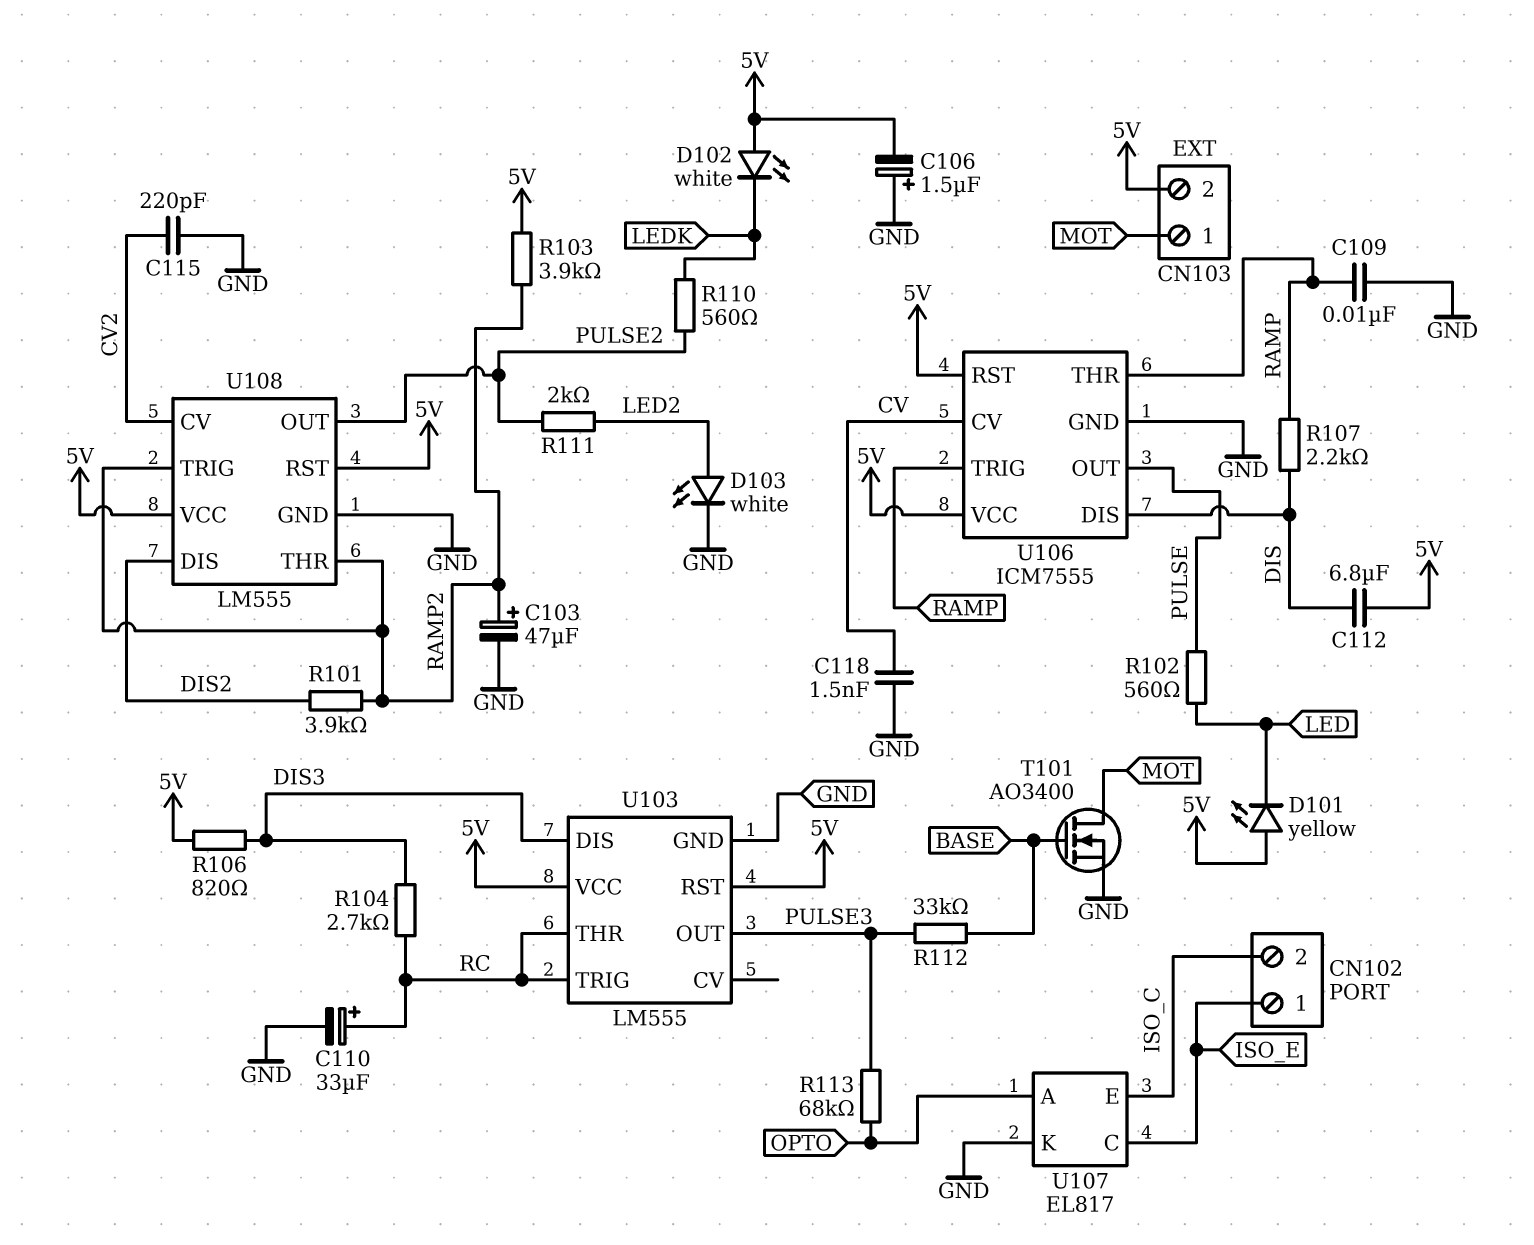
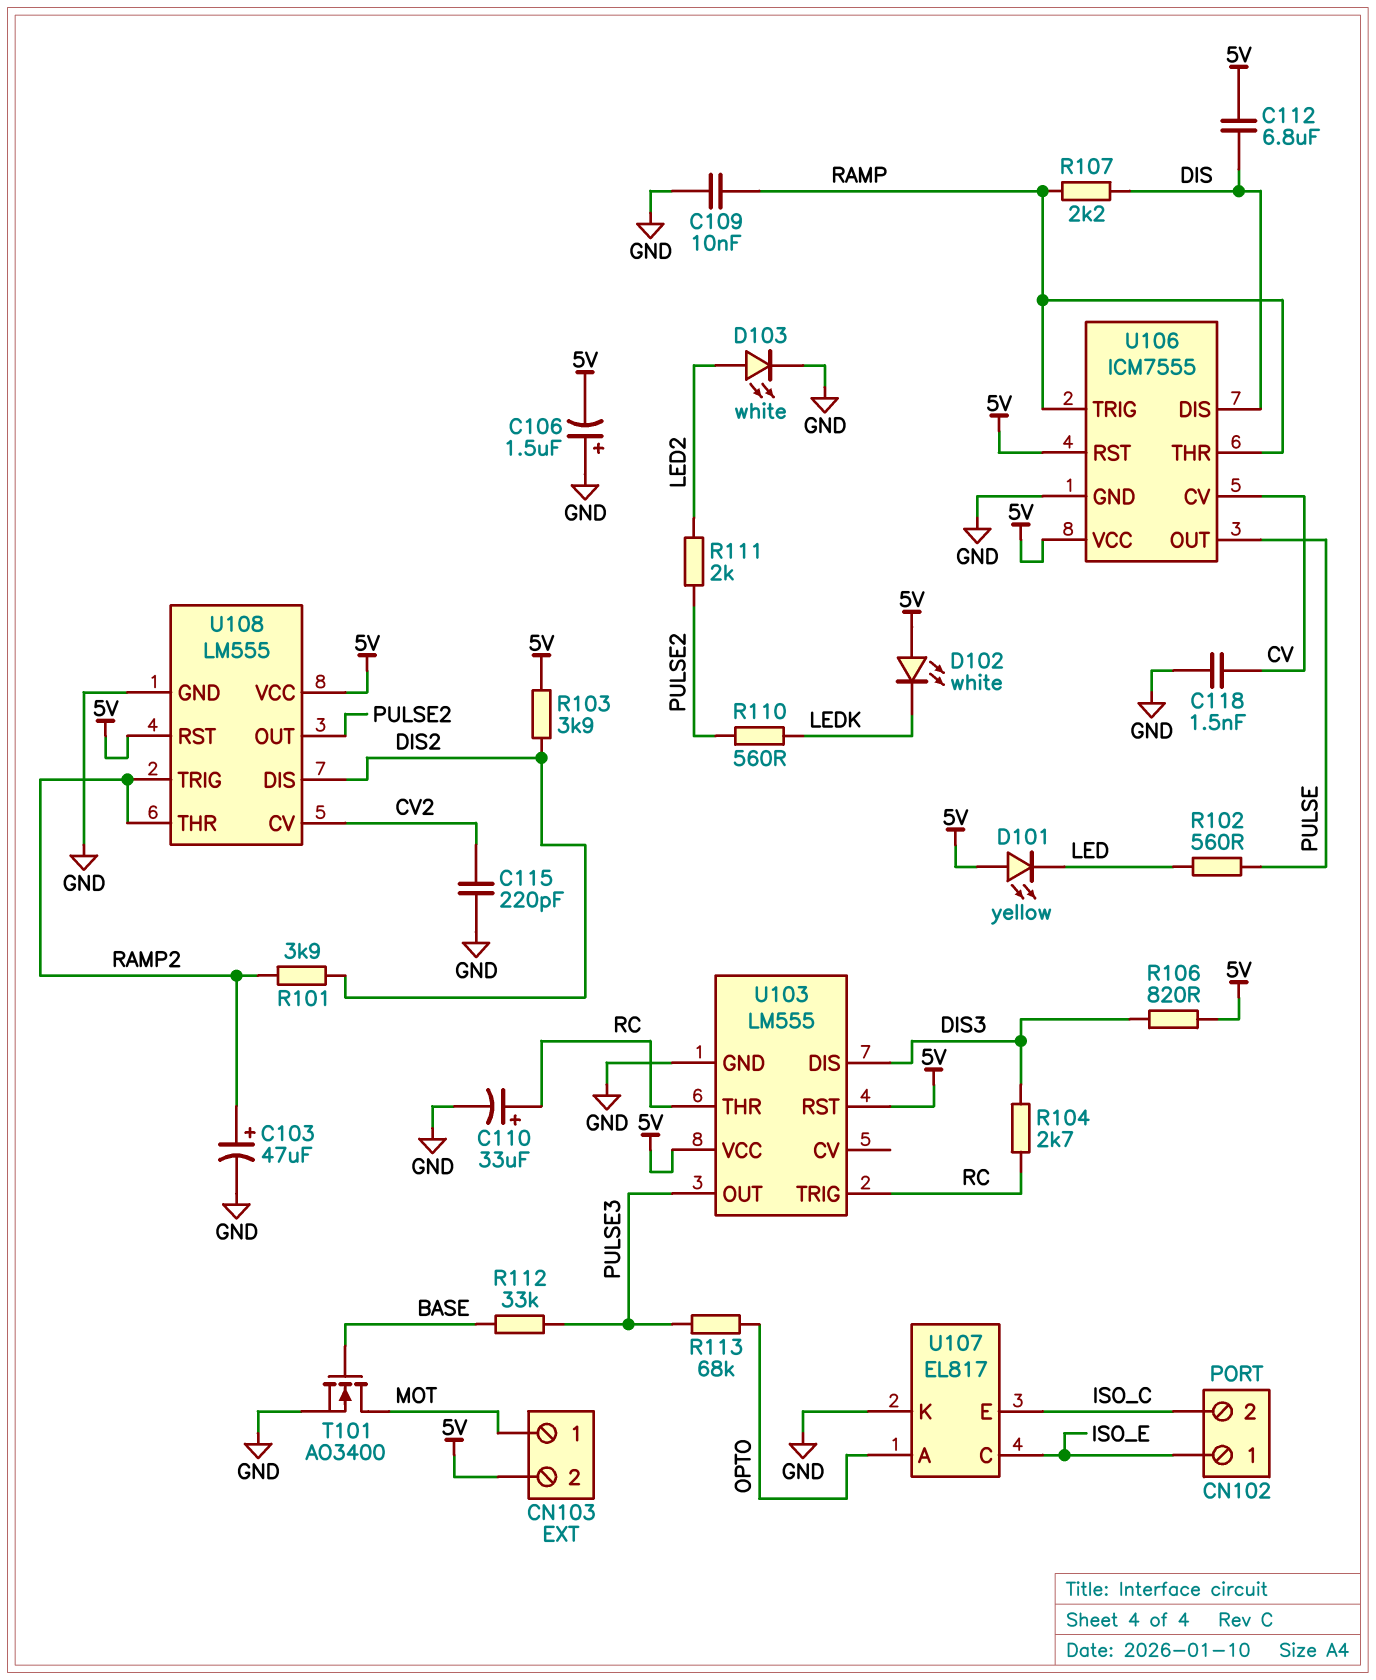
R103: 3.9k (5V, RAMP2) -> 3.9k (5V, DIS2)

